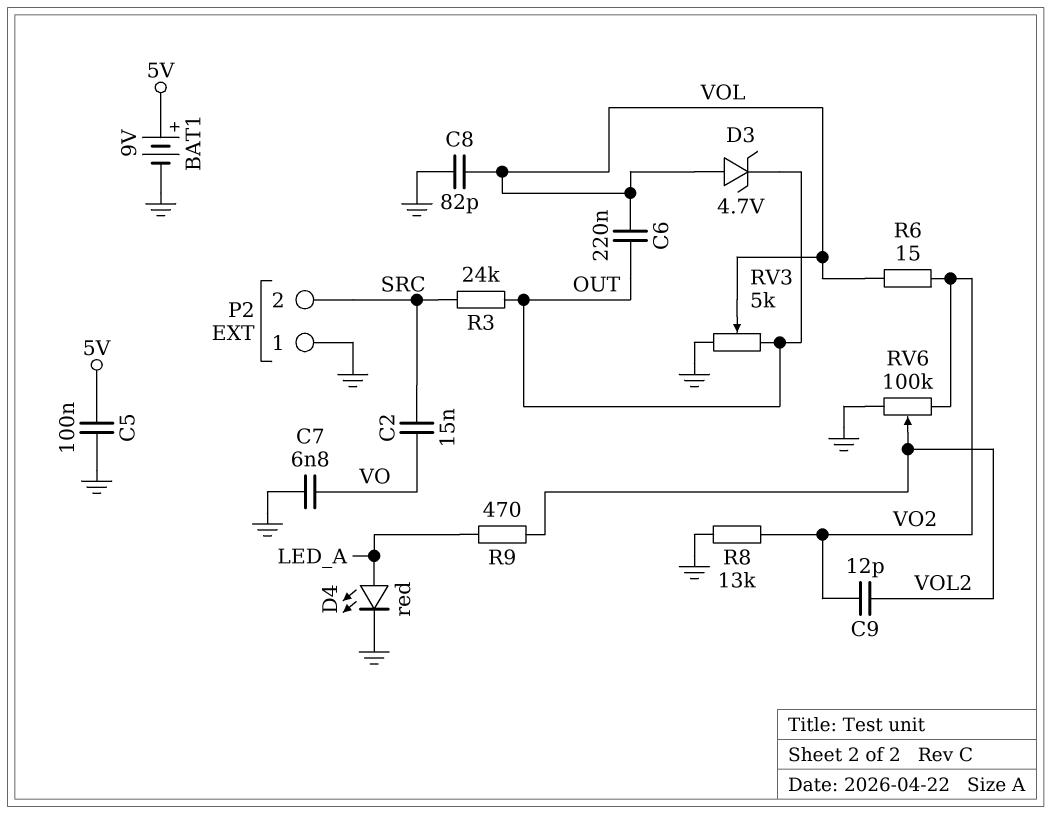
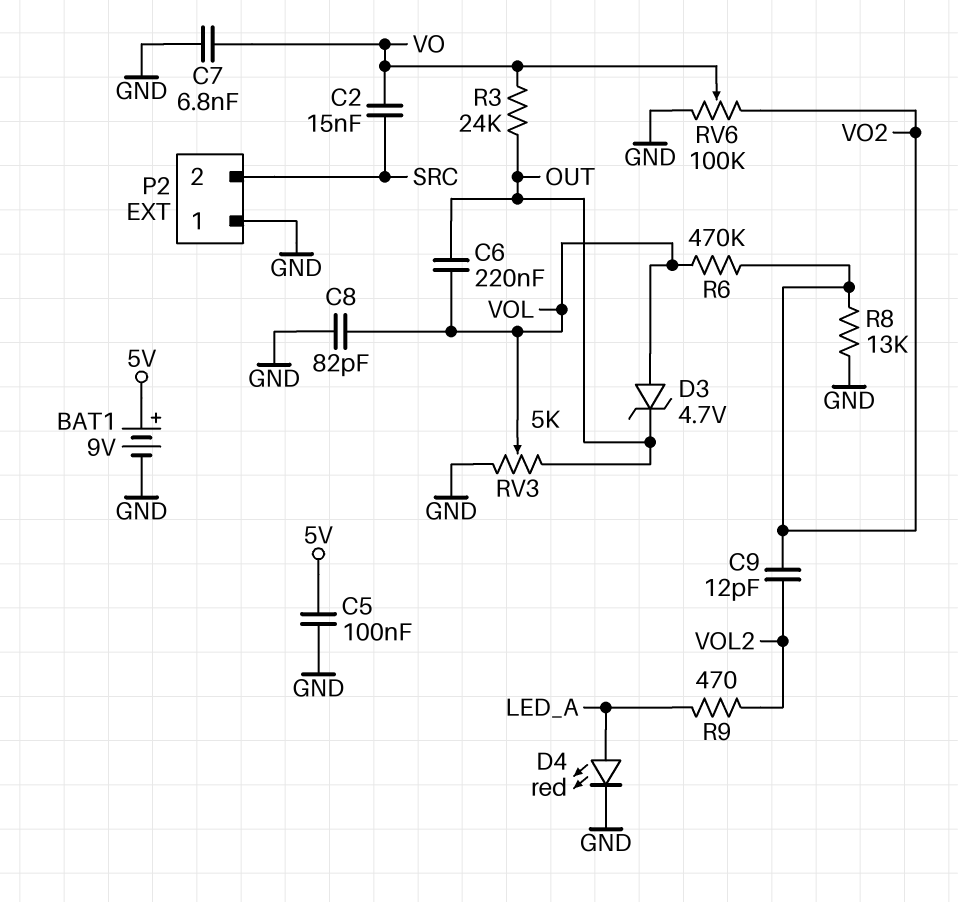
R3: 24k (OUT, SRC) -> 24k (OUT, VO)
R6: 15 (VO2, VOL) -> 470k (VO2, VOL)
RV6: 100k (GND, VO2, wiper VOL2) -> 100k (GND, VO2, wiper VO)

